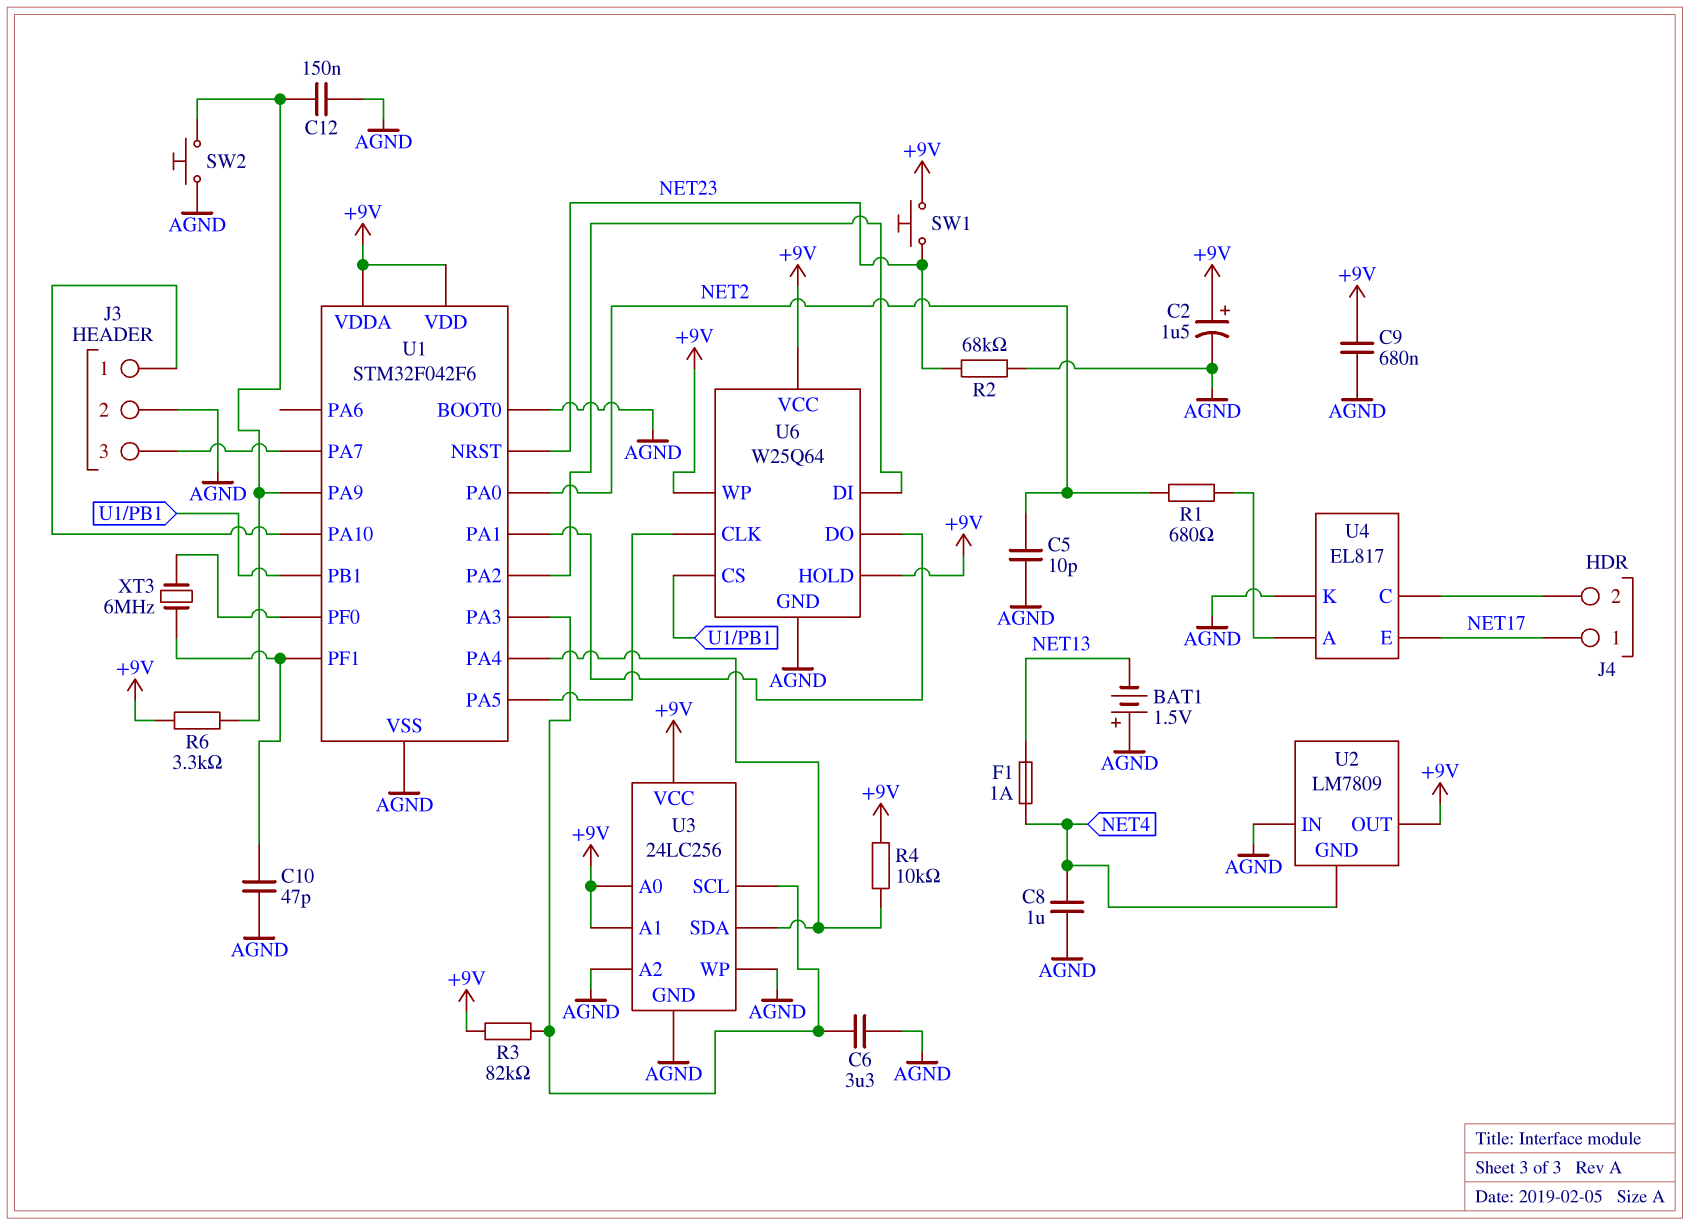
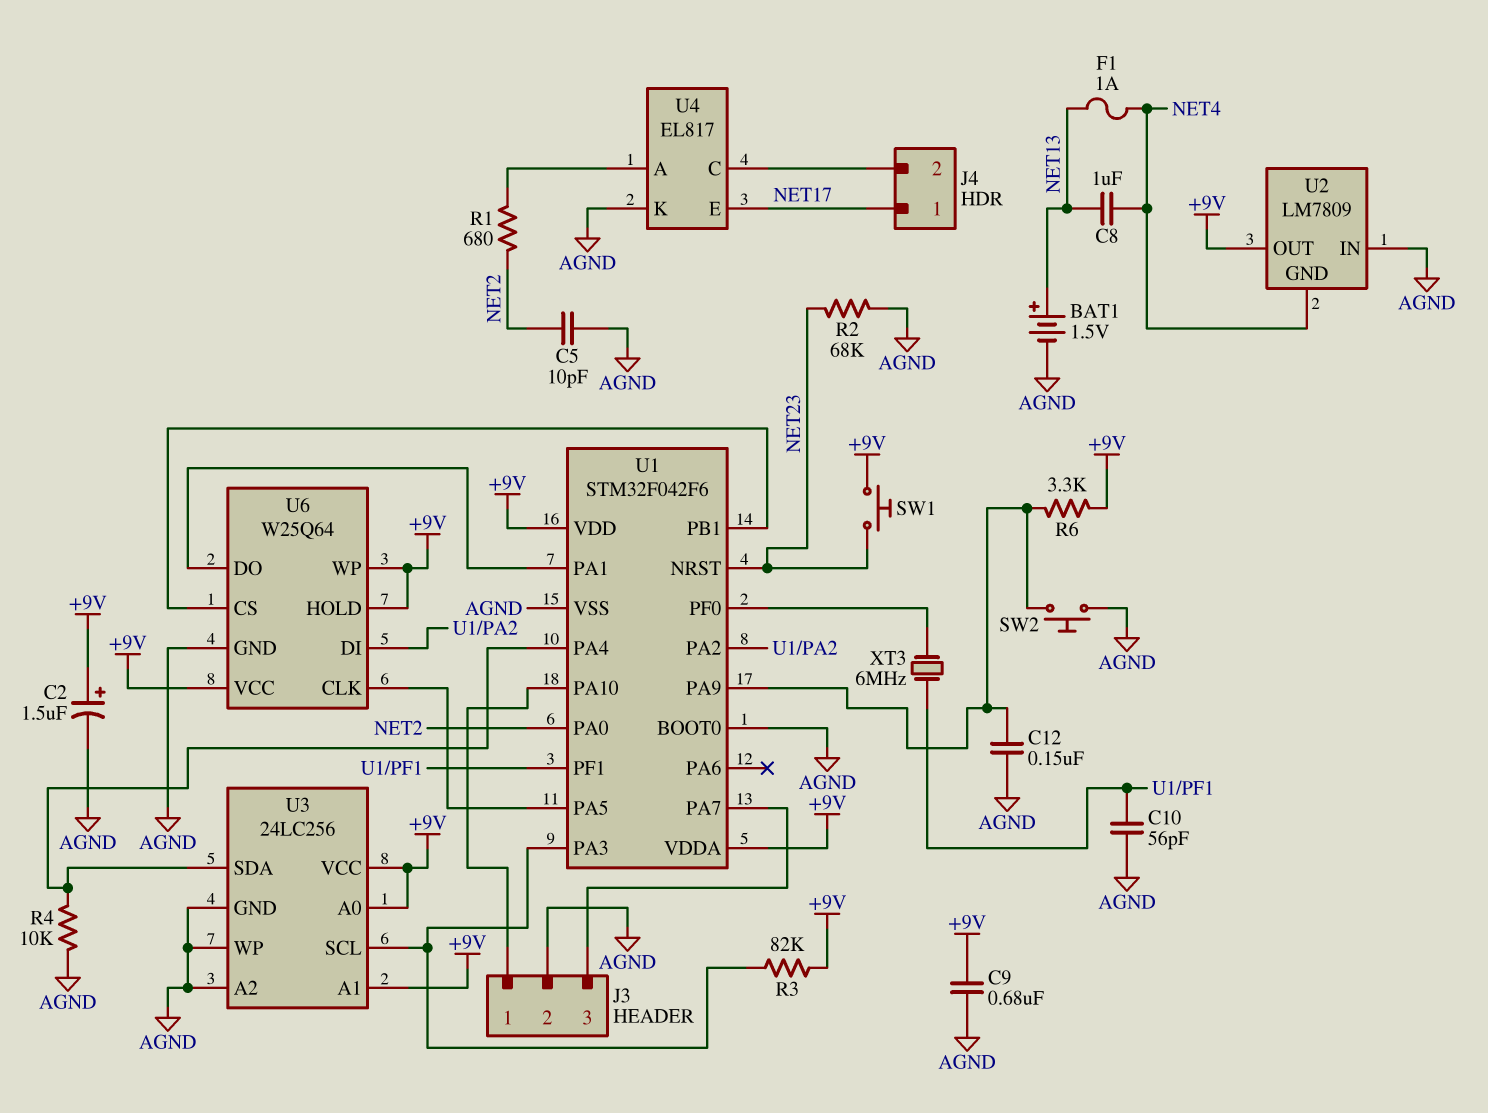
BAT1: 1.5V (plus AGND, minus NET13) -> 1.5V (plus NET13, minus AGND)
C6: 3.3uF (AGND, U1/PA3) -> none
C8: 1uF (AGND, NET4) -> 1uF (NET4, NET13)
C10: 47pF (AGND, U1/PF1) -> 56pF (AGND, U1/PF1)
R4: 10k (+9V, U1/PA4) -> 10k (AGND, U1/PA4)

